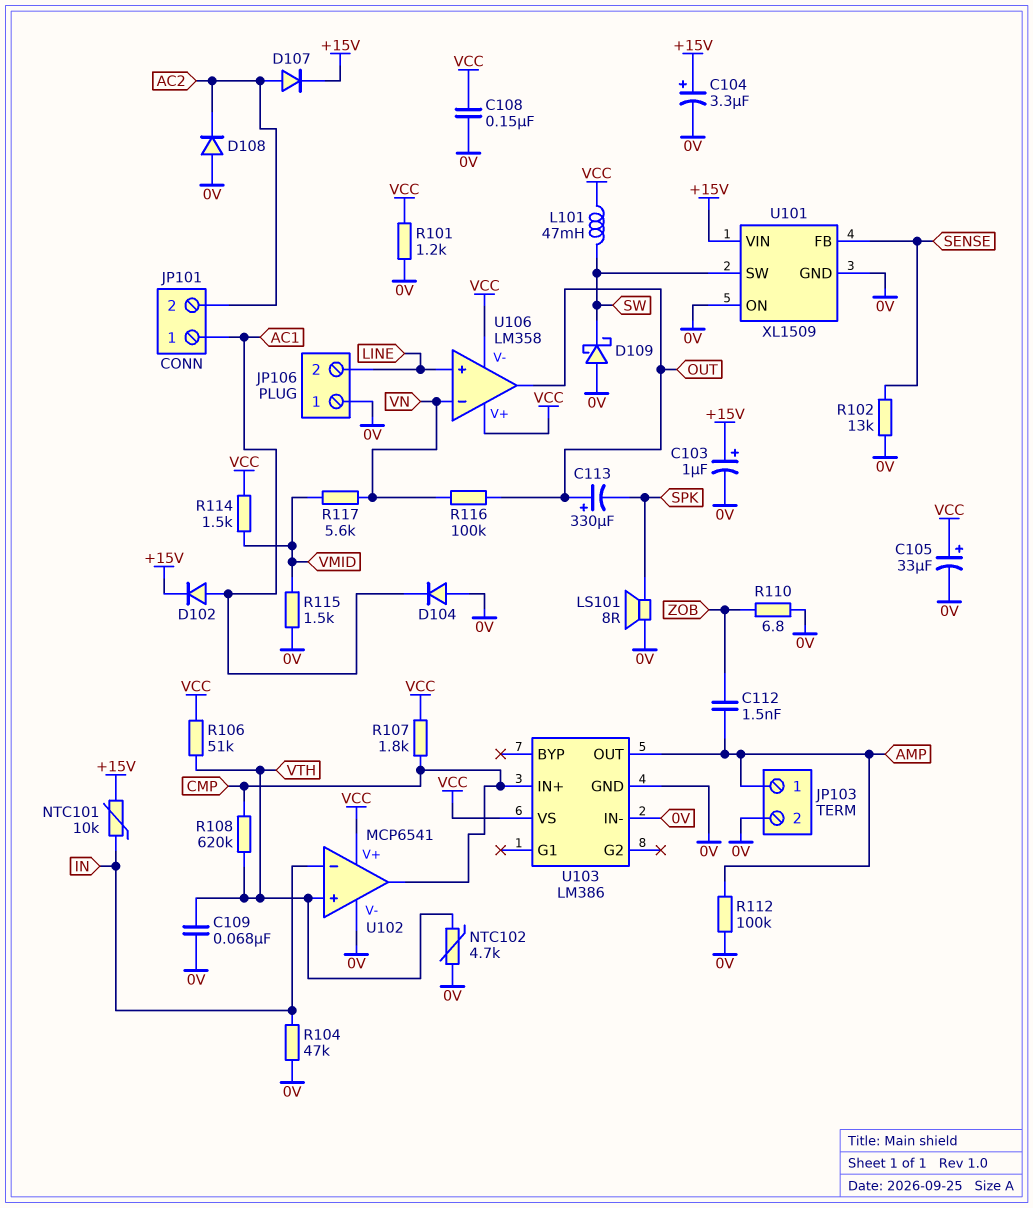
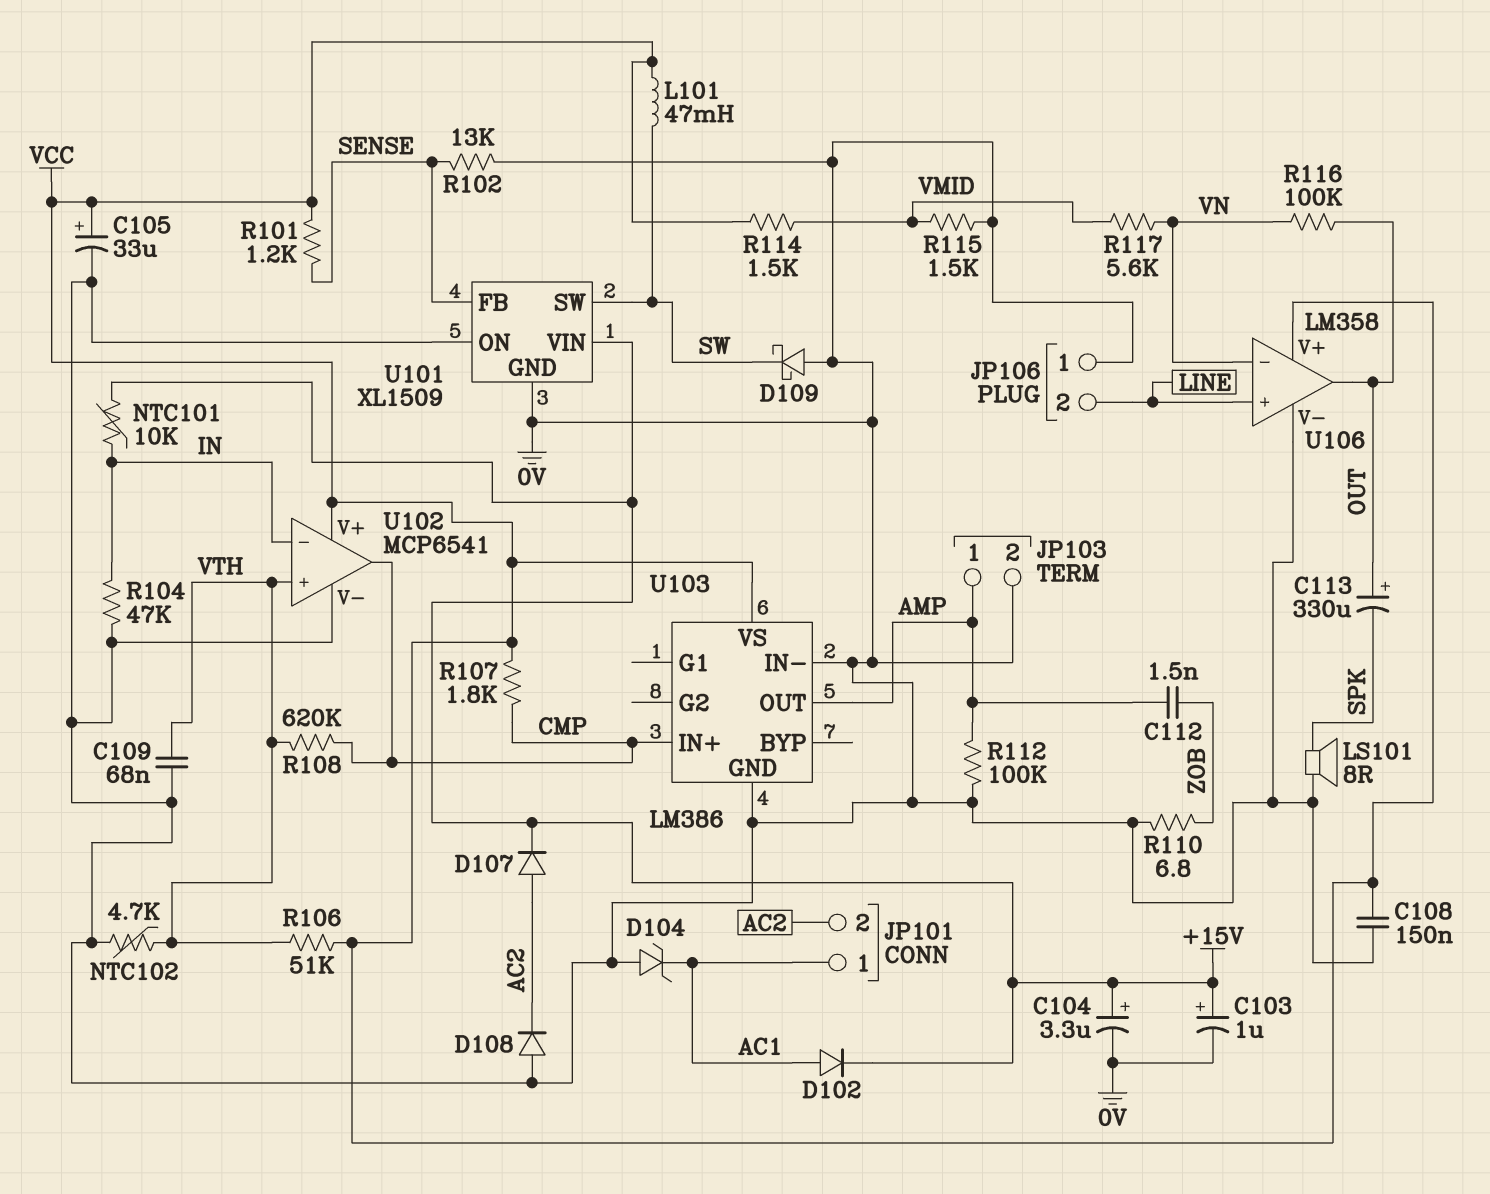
D104: diode (A 0V, K AC1) -> zener (A 0V, K AC1)
R101: 1.2k (0V, VCC) -> 1.2k (SENSE, VCC)
U106 pin V-: VCC -> 0V

